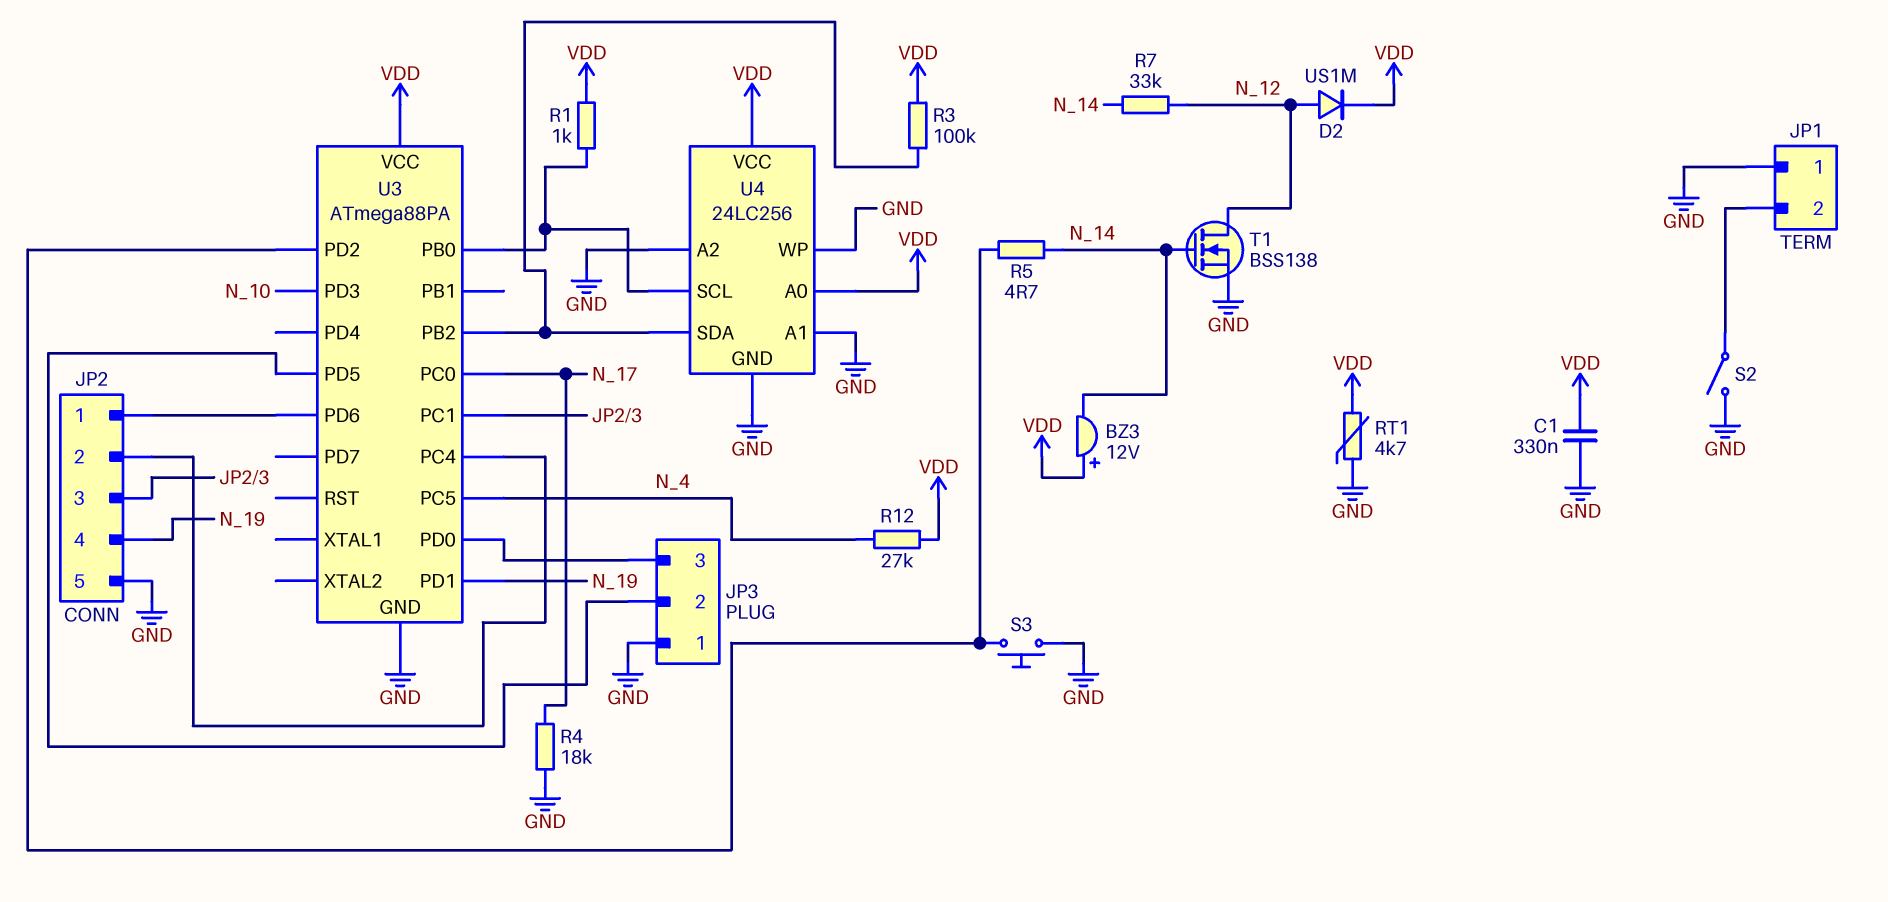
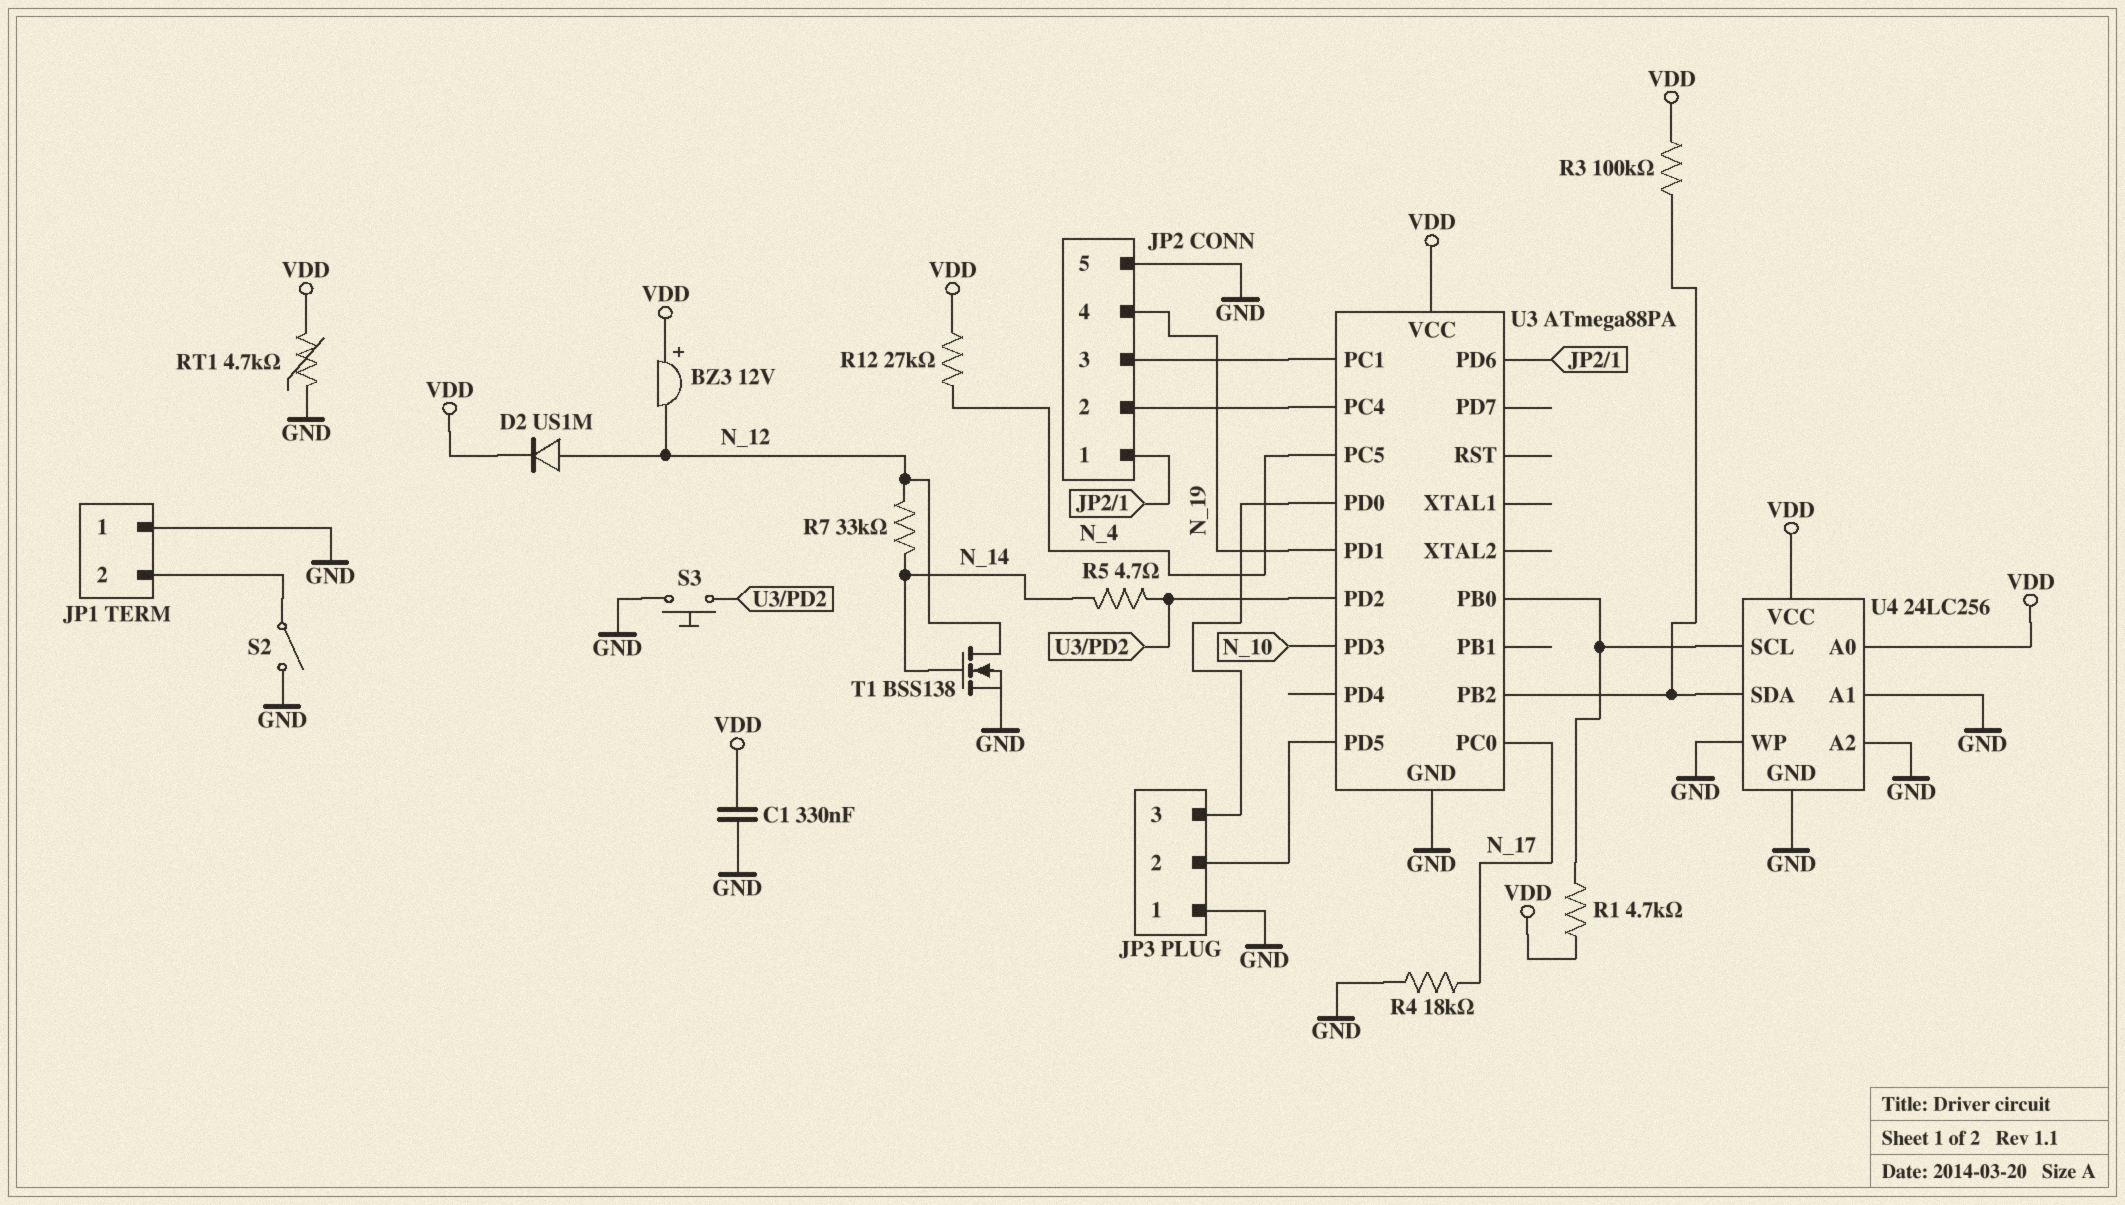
BZ3: buzzer 12V (plus VDD, minus N_14) -> buzzer 12V (plus VDD, minus N_12)
R1: 1k (U3/PB0, VDD) -> 4.7k (U3/PB0, VDD)

